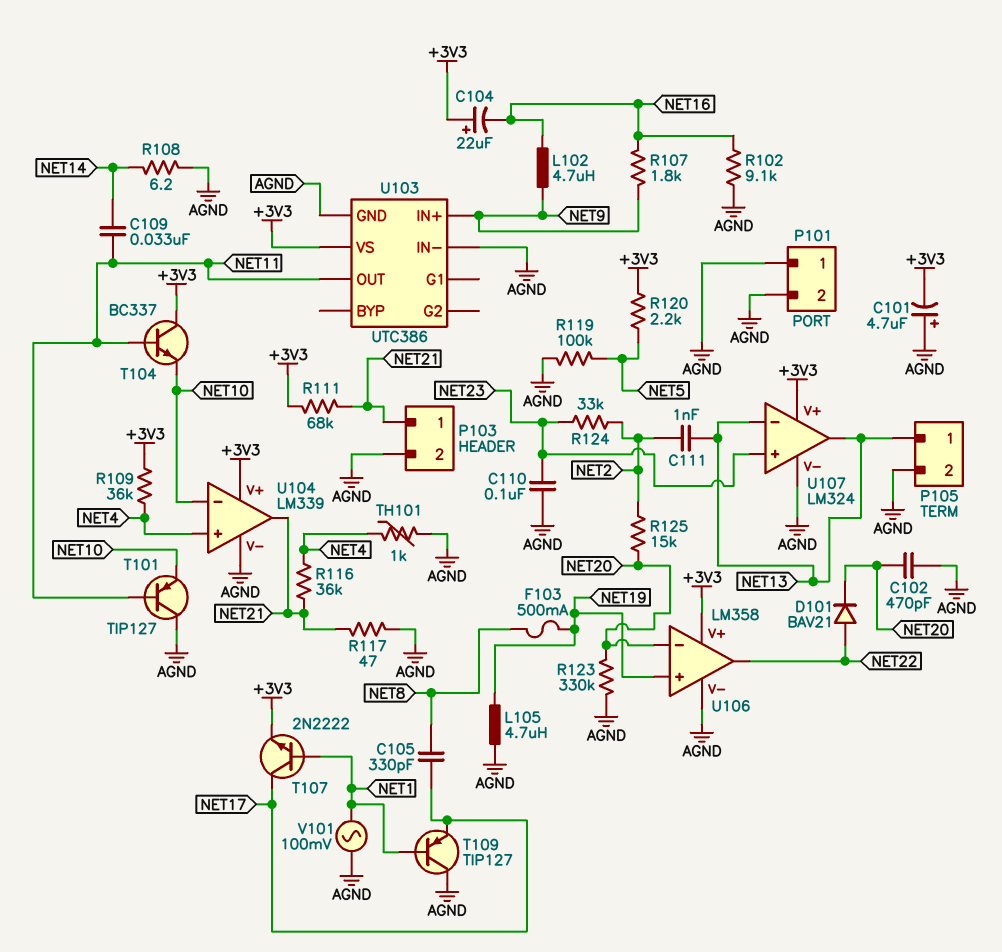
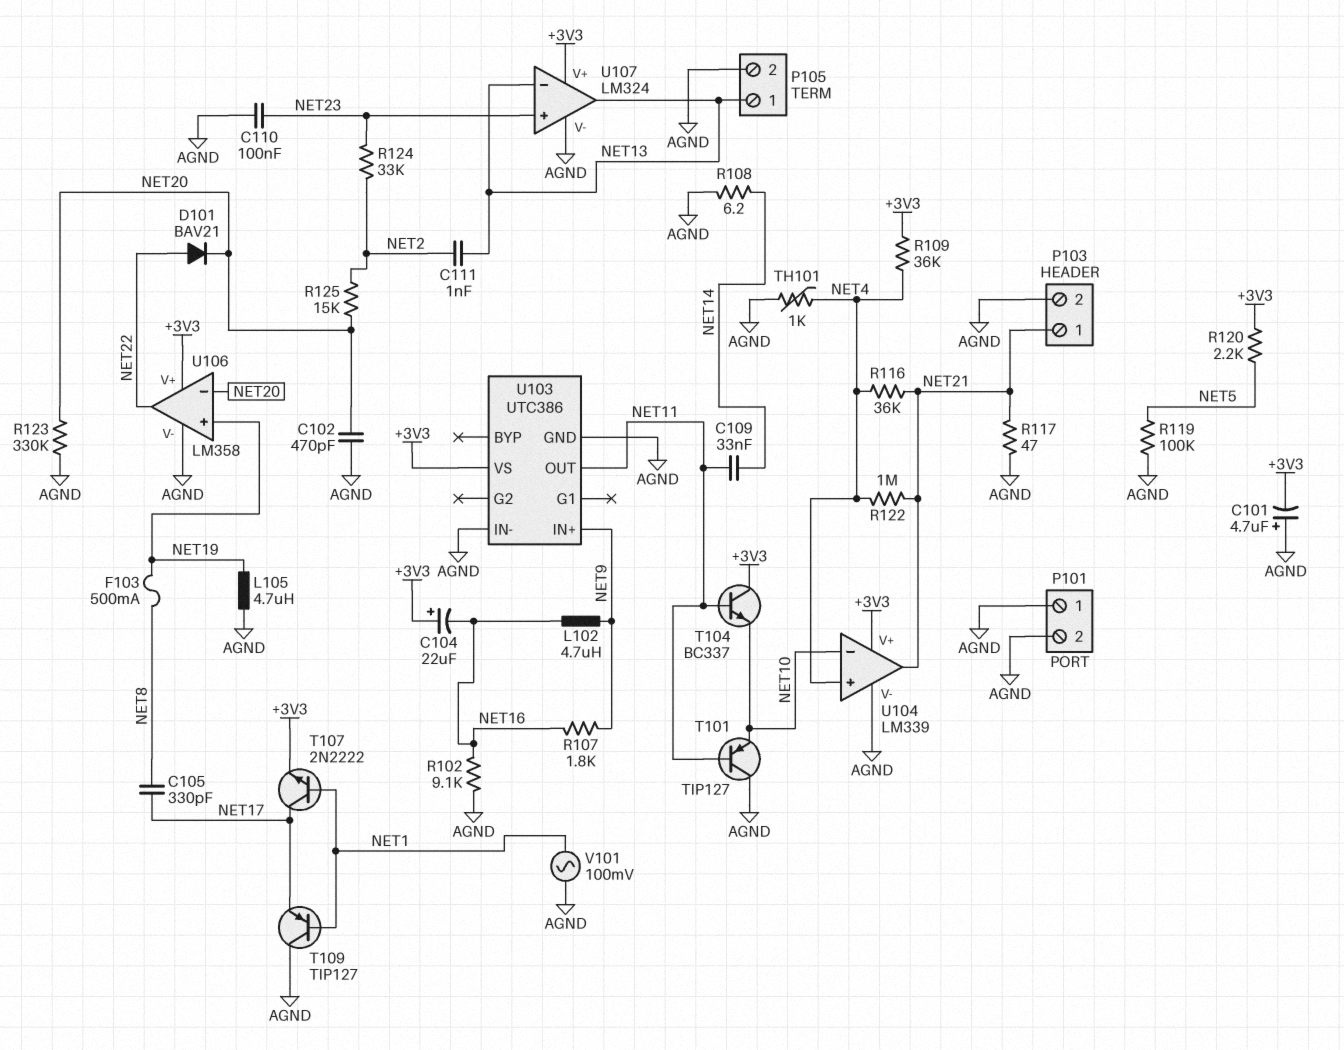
R111: 68k (+3V3, NET21) -> none
R122: none -> 1M (NET4, NET21)

